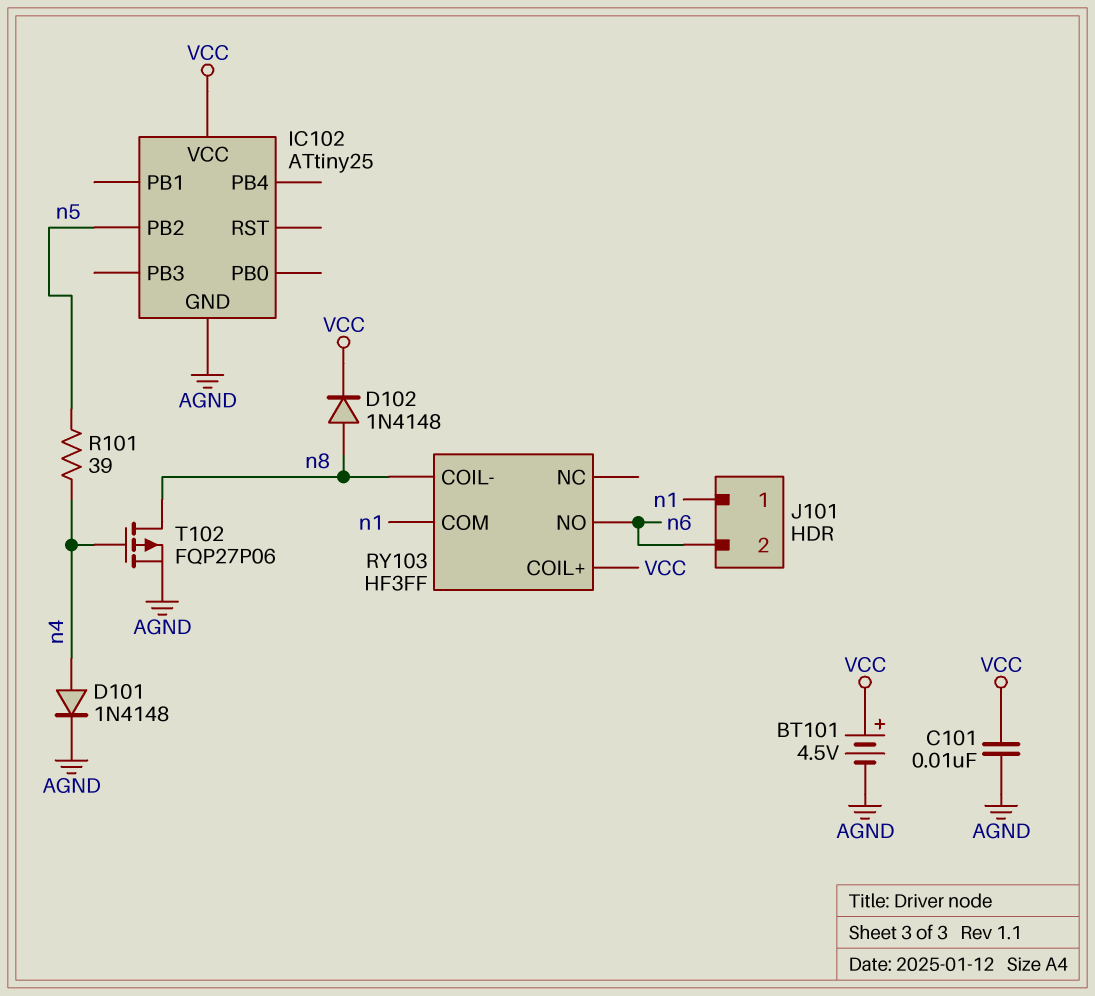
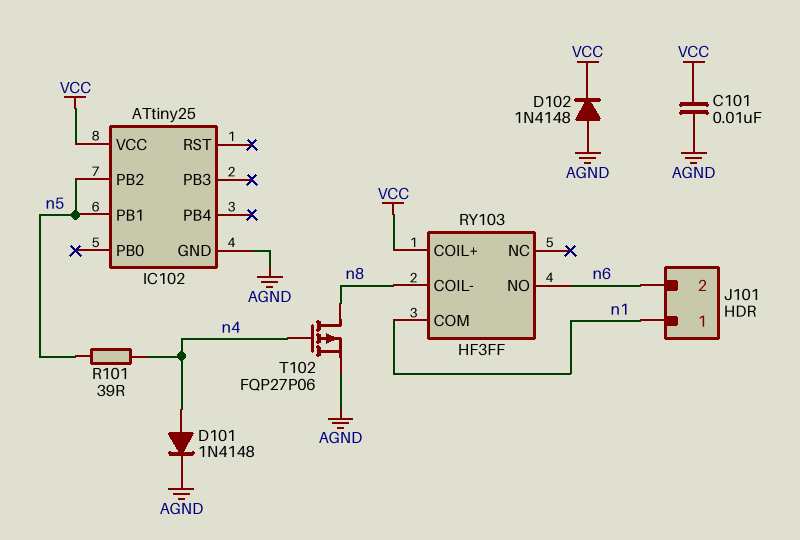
BT101: 4.5V (plus VCC, minus AGND) -> none
D102: diode 1N4148 (A n8, K VCC) -> diode 1N4148 (A AGND, K VCC)
IC102 pin PB1: none -> n5

